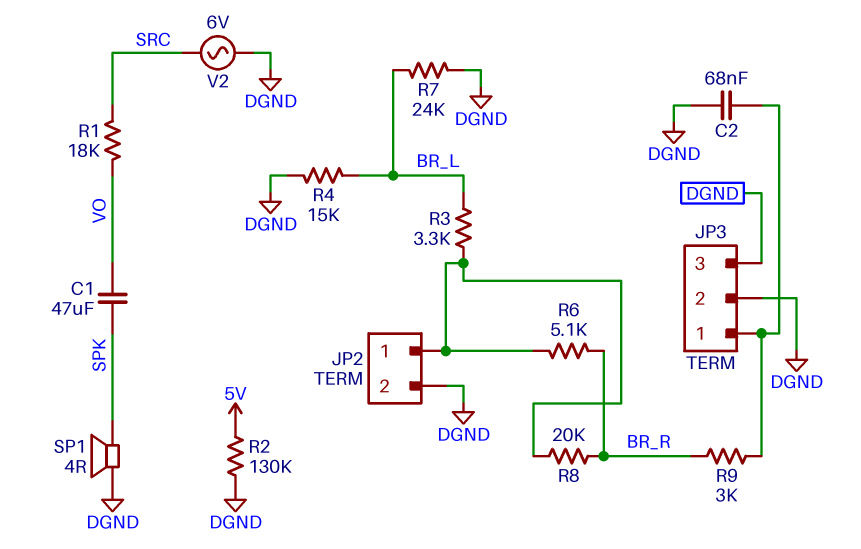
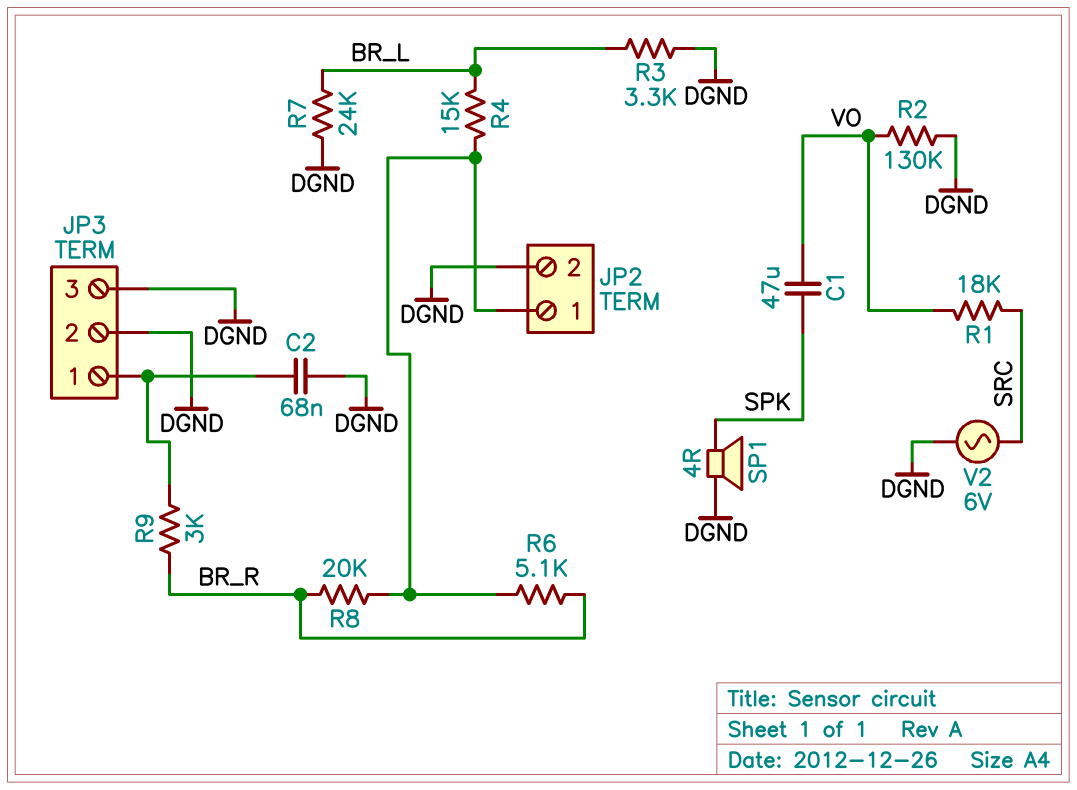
R2: 130k (5V, DGND) -> 130k (DGND, VO)
R3: 3.3k (BR_L, JP2/1) -> 3.3k (BR_L, DGND)
R4: 15k (BR_L, DGND) -> 15k (BR_L, JP2/1)

